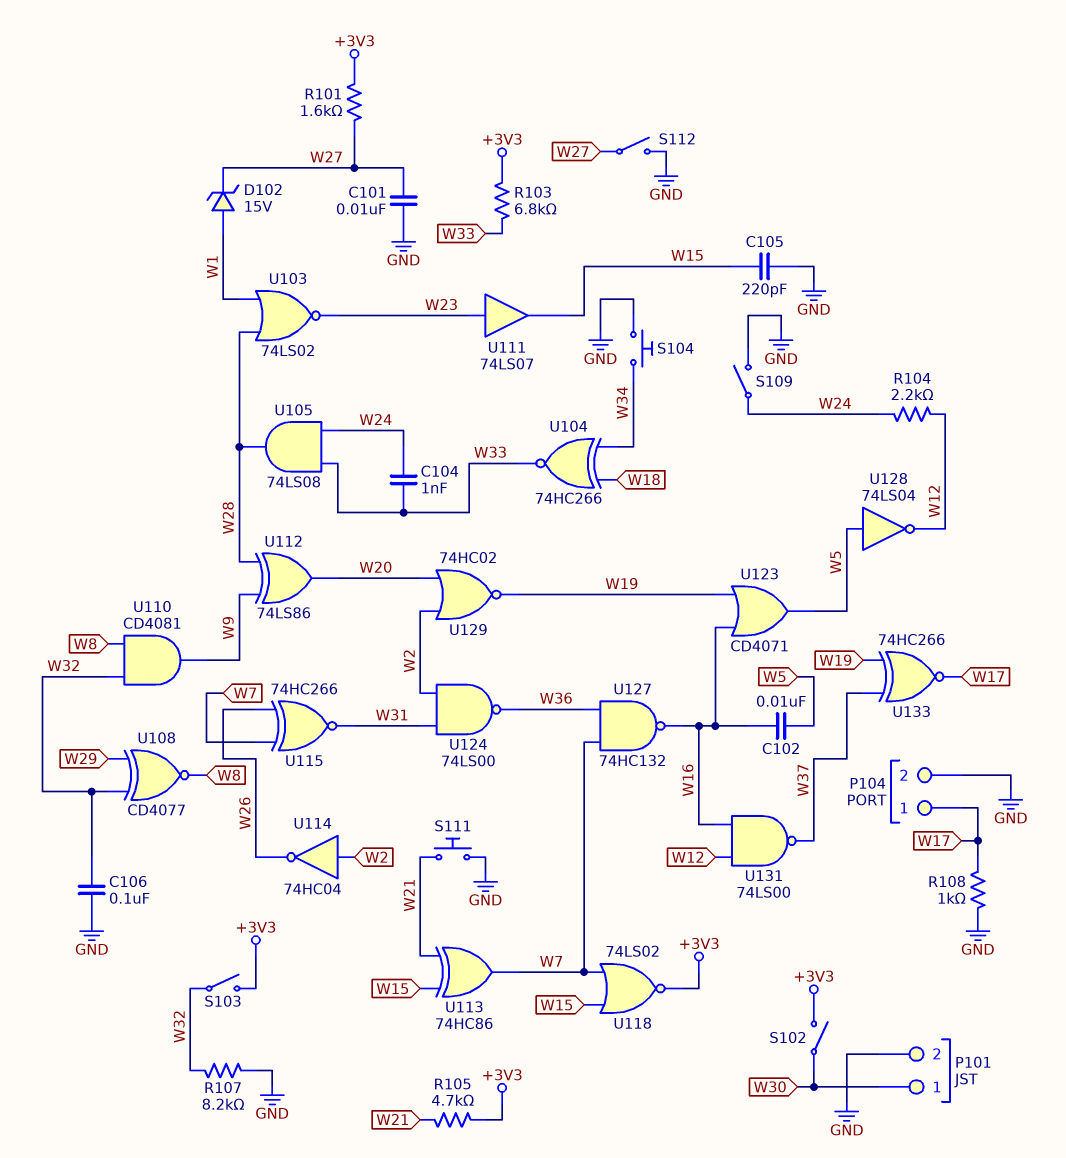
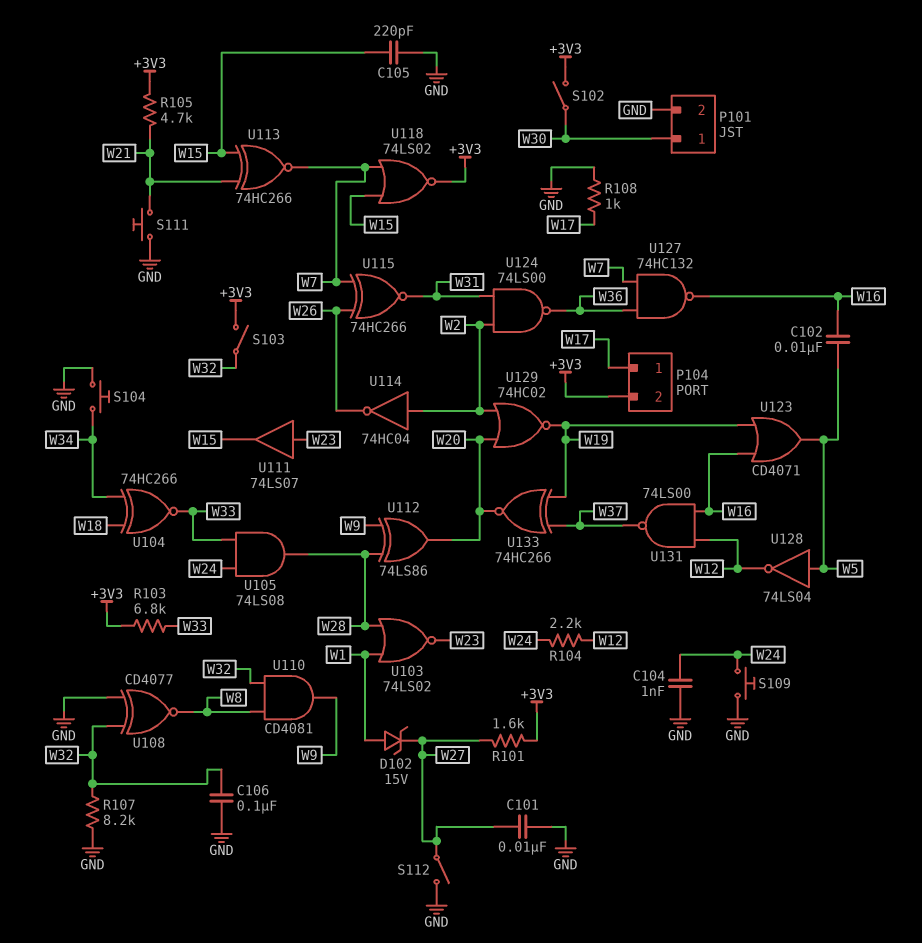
C104: 1nF (W24, W33) -> 1nF (GND, W24)
P104 pin 2: GND -> +3V3
S109: switch (GND, W24) -> button (GND, W24)
U108: XNOR CD4077 (in W29, in W32, out W8) -> XNOR CD4077 (in GND, in W32, out W8)
U113: XOR 74HC86 (in W15, in W21, out W7) -> XNOR 74HC266 (in W15, in W21, out W7)
U133: XNOR 74HC266 (in W19, in W37, out W17) -> XNOR 74HC266 (in W19, in W37, out W20)

